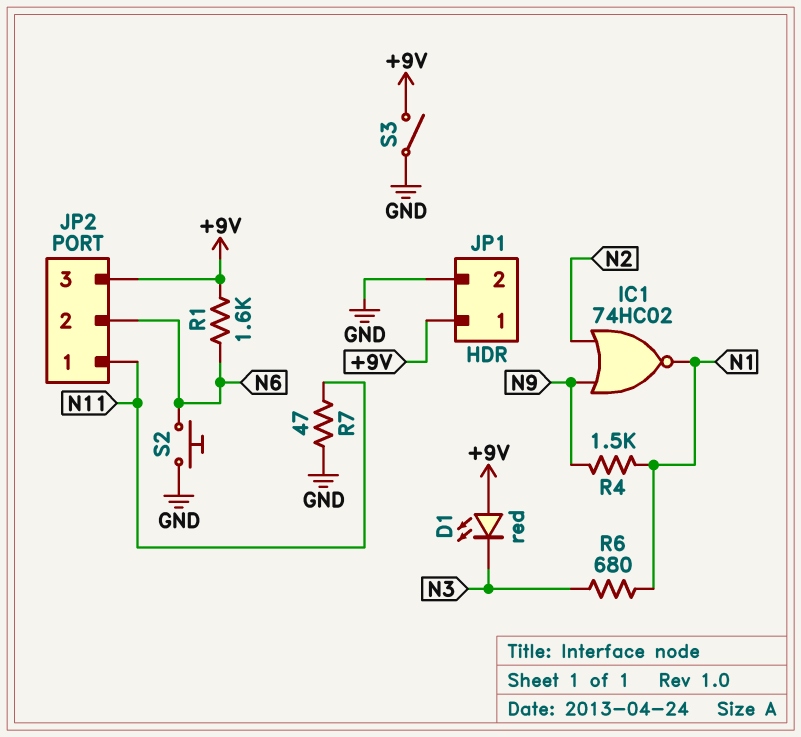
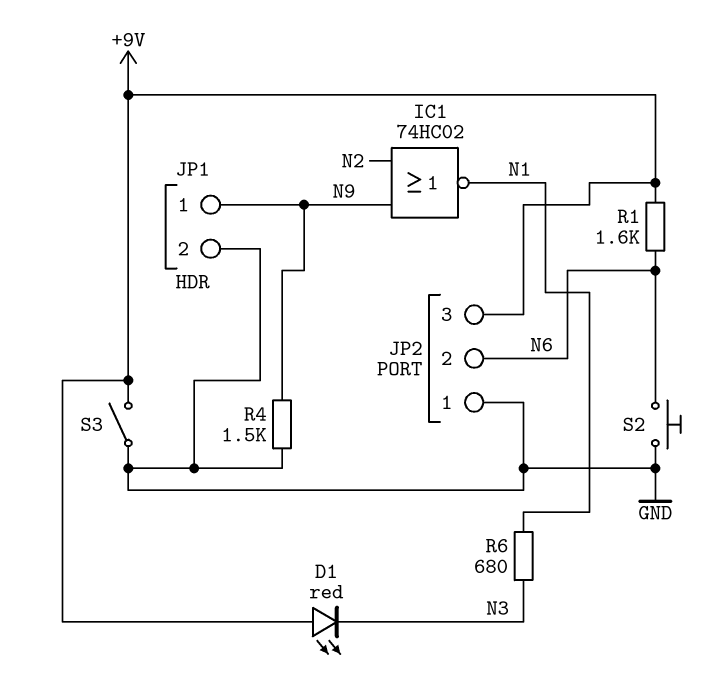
JP1 pin 1: +9V -> N9
JP2 pin 1: N11 -> GND
R4: 1.5k (N1, N9) -> 1.5k (GND, N9)
R7: 47 (GND, N11) -> none

